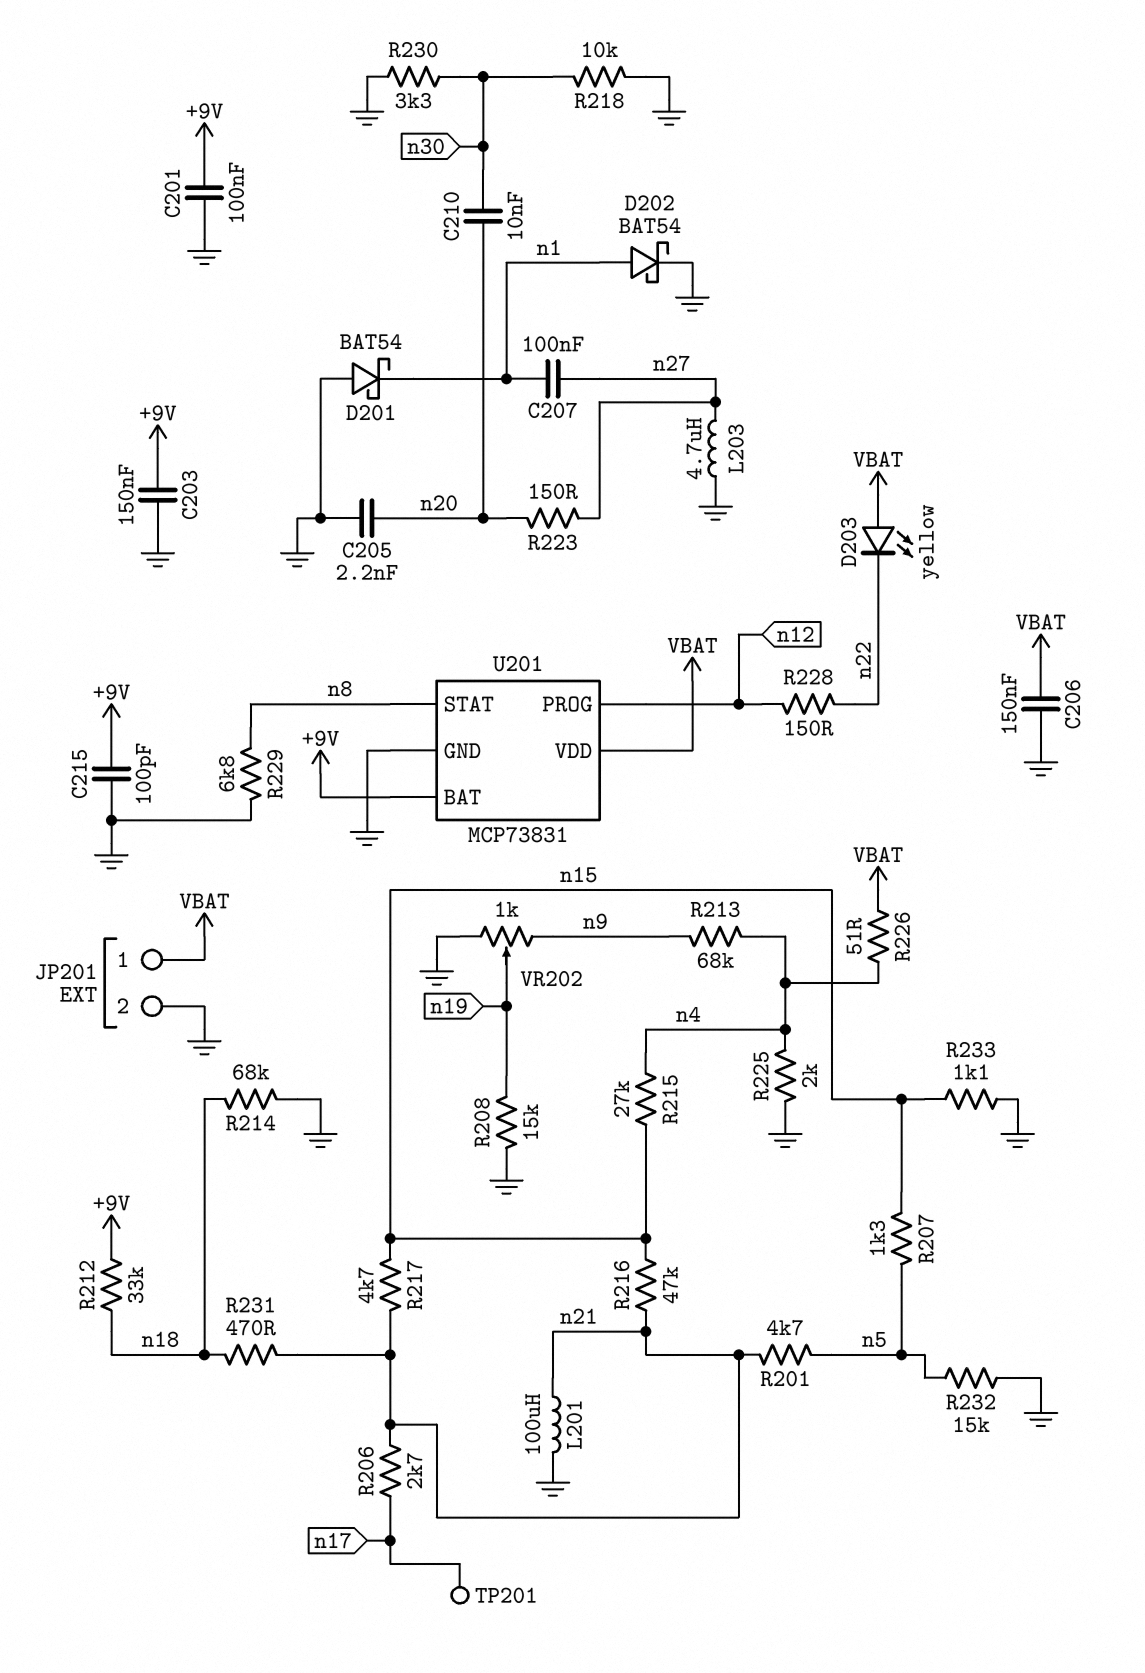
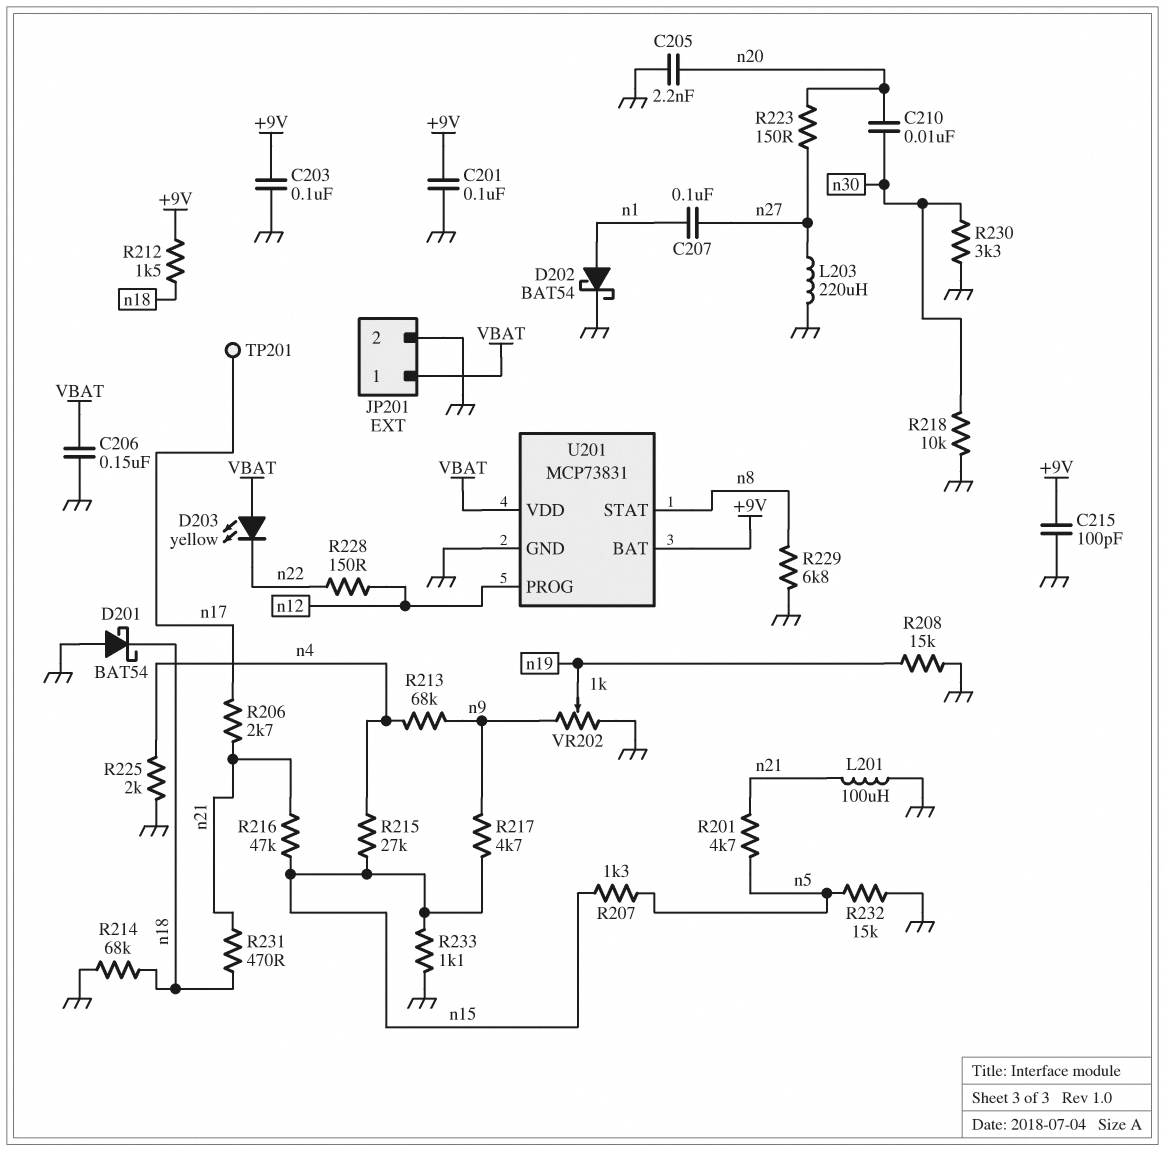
C203: 150nF (+9V, GND) -> 100nF (+9V, GND)
D201: schottky BAT54 (A GND, K n1) -> schottky BAT54 (A GND, K n18)
L203: 4.7uH (GND, n27) -> 220uH (GND, n27)
R212: 33k (+9V, n18) -> 1.5k (+9V, n18)
R217: 4.7k (n15, n21) -> 4.7k (n9, n15)
R226: 51 (VBAT, n4) -> none

